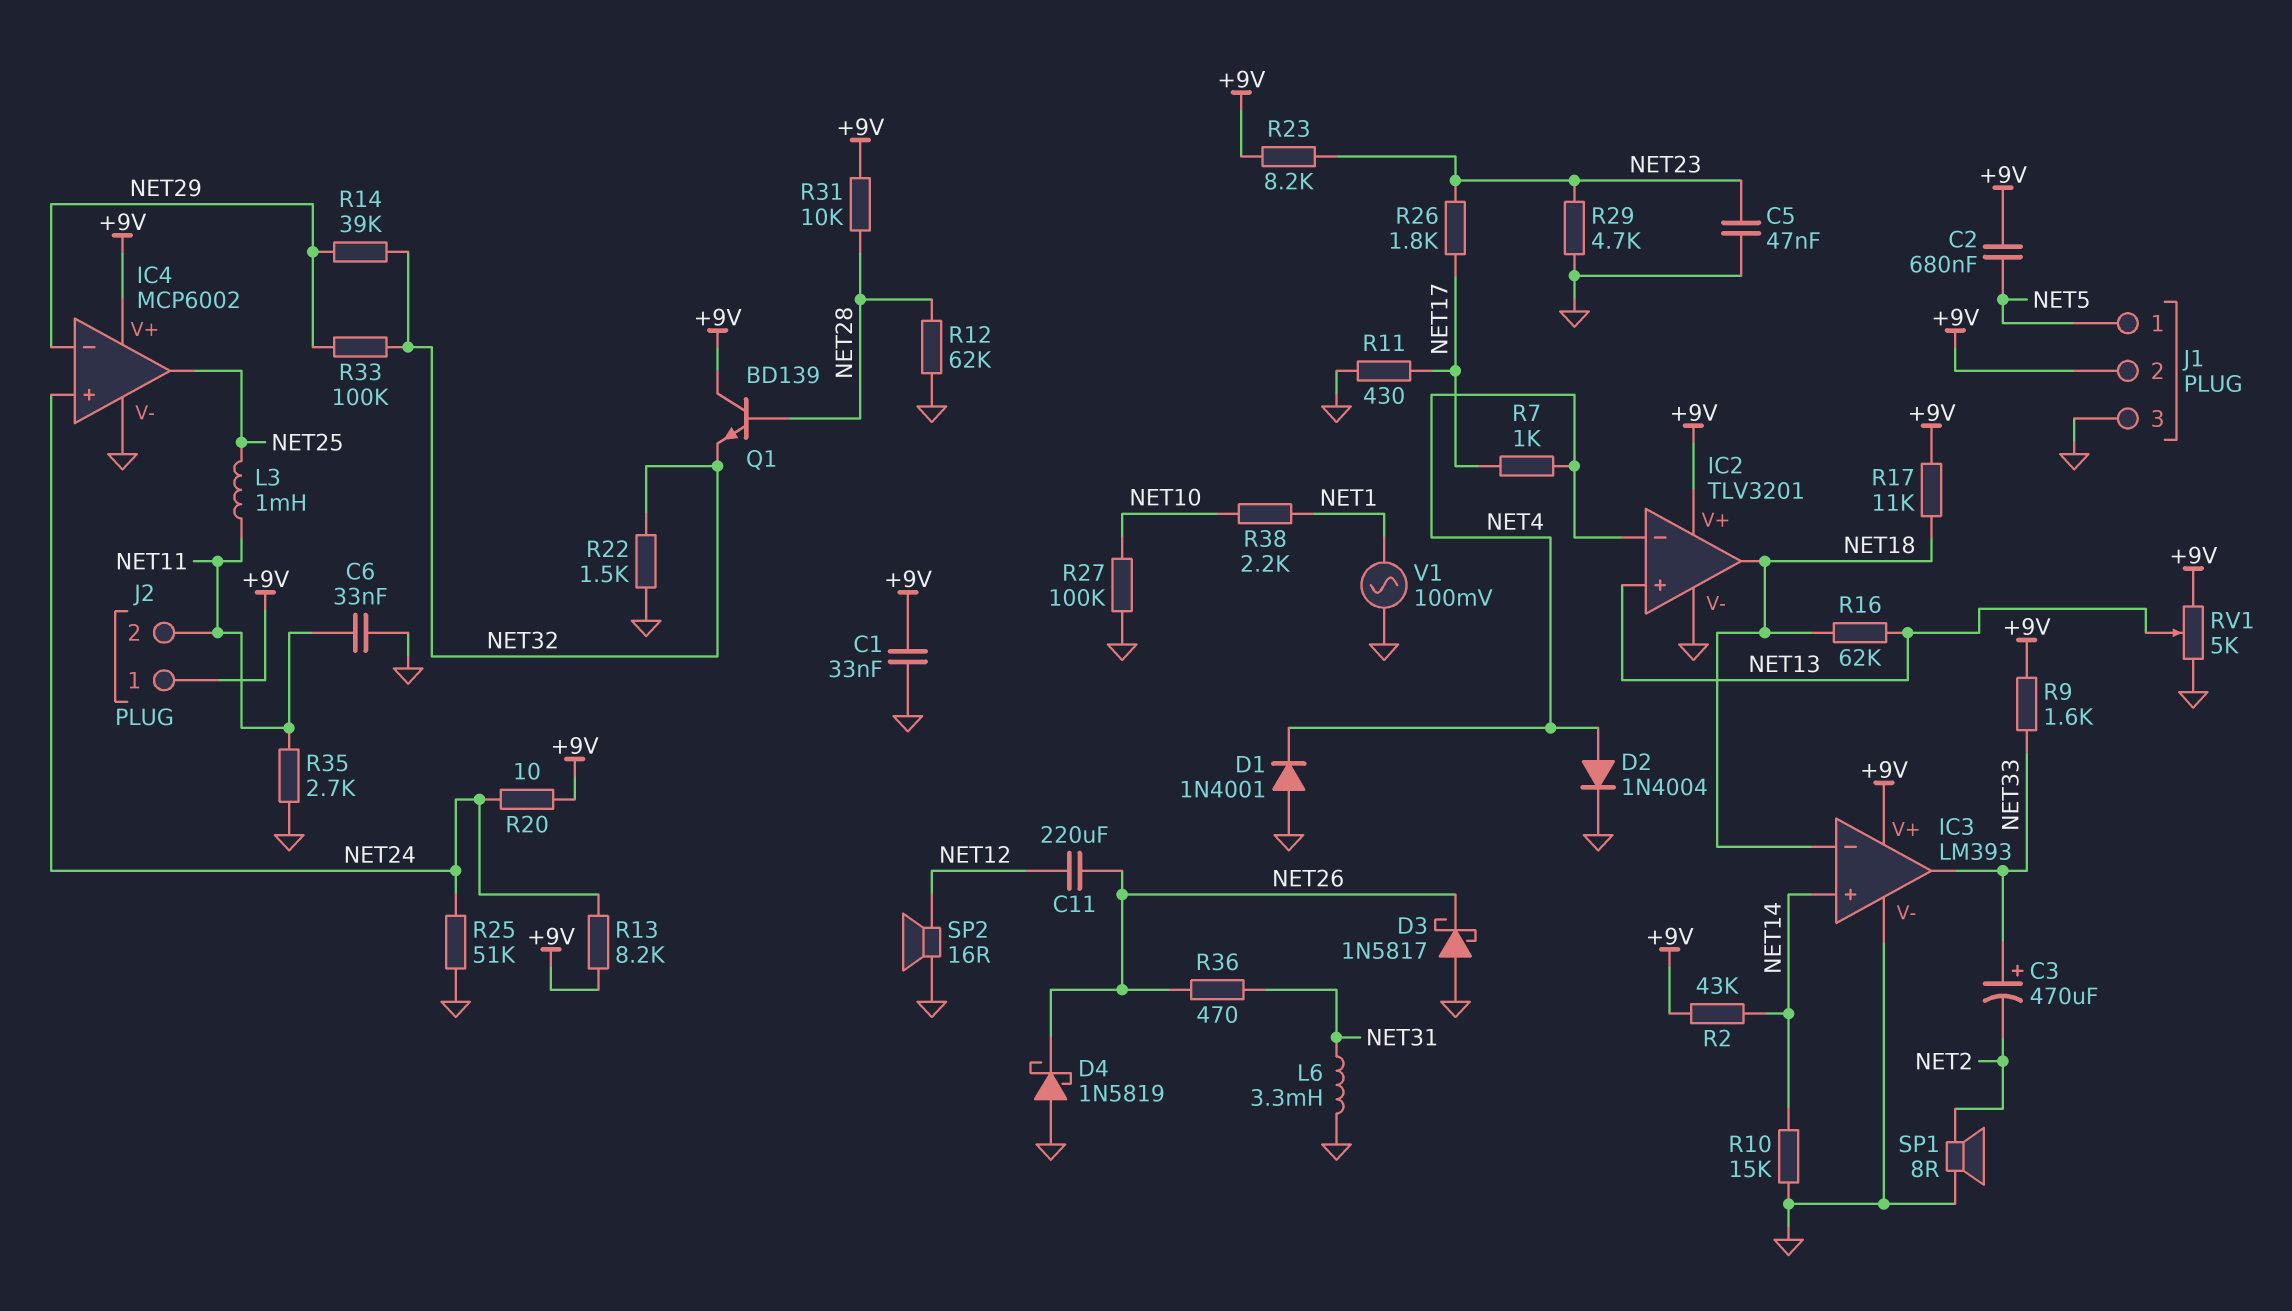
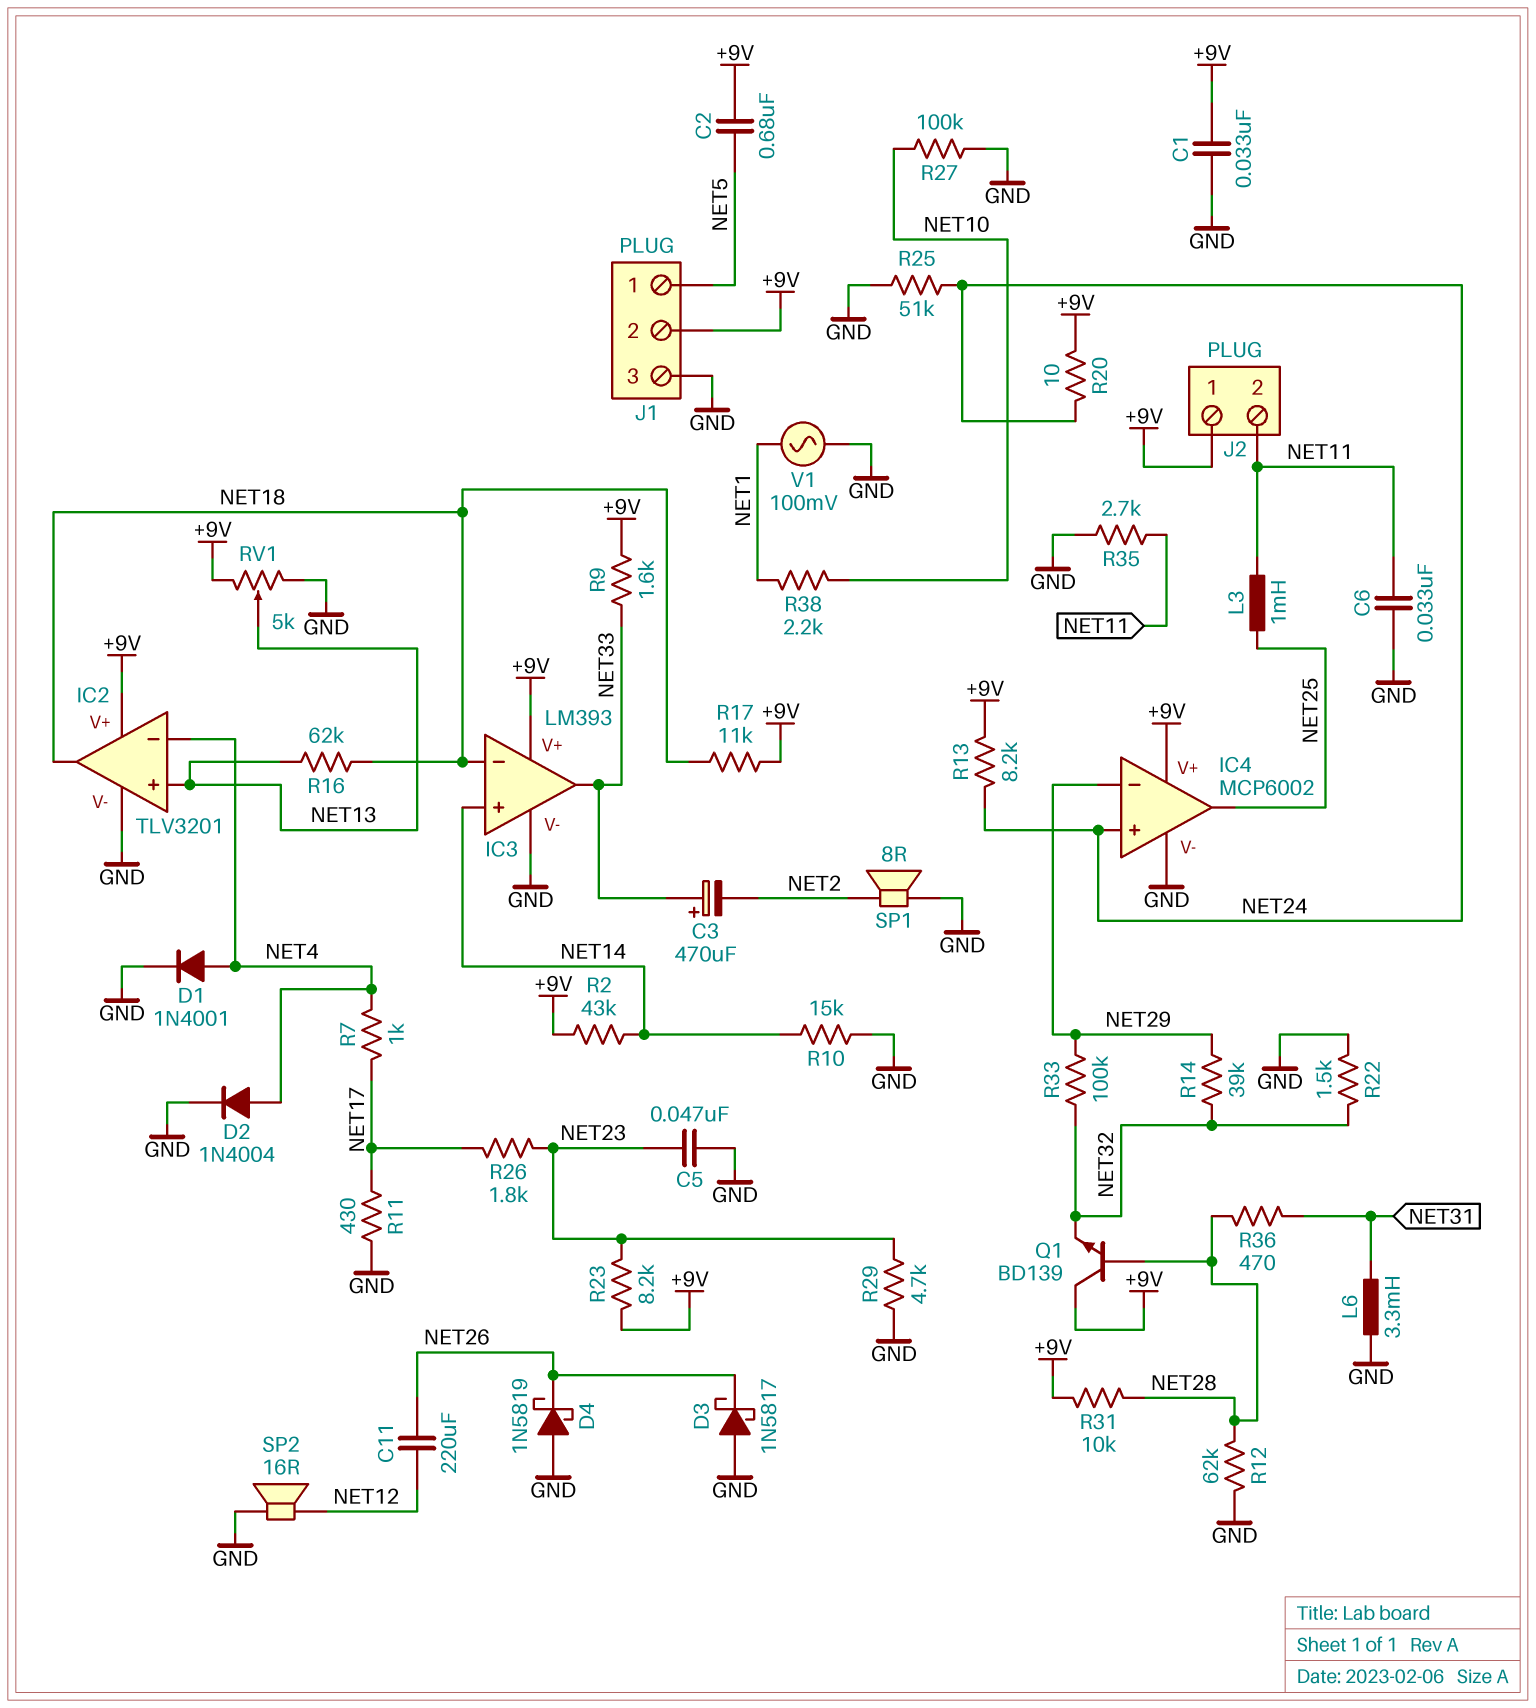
D1: diode 1N4001 (A GND, K NET4) -> diode 1N4001 (A NET4, K GND)
R36: 470 (NET26, NET31) -> 470 (NET28, NET31)

